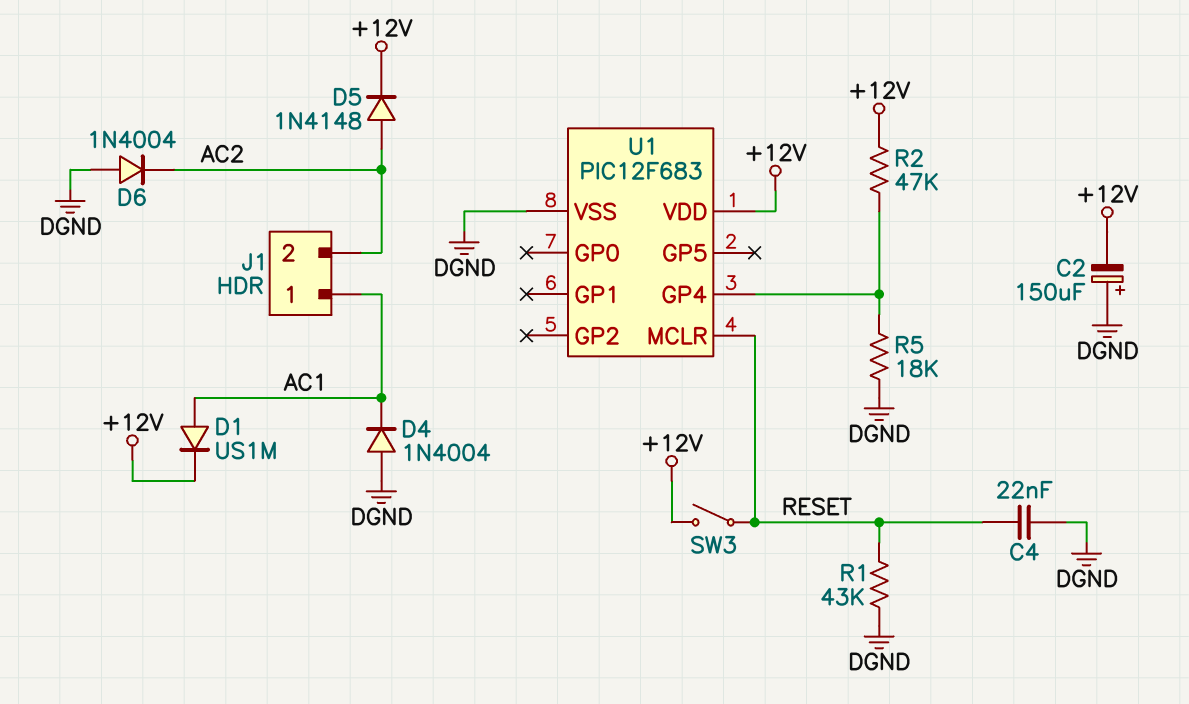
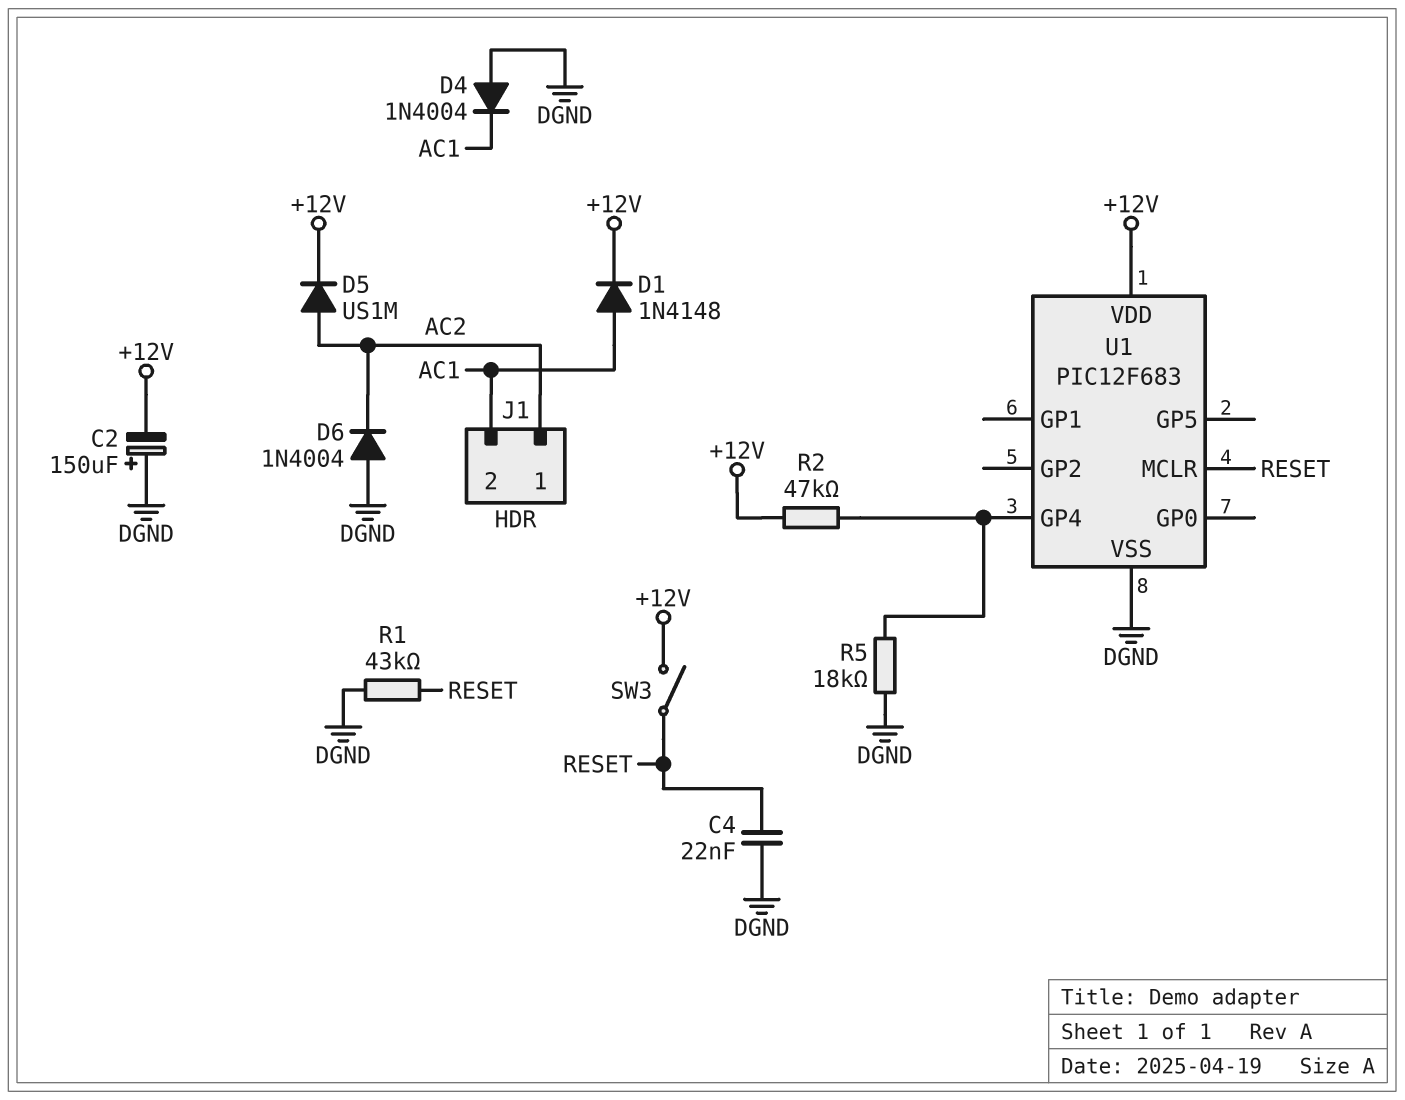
D1: diode US1M (A AC1, K +12V) -> diode 1N4148 (A AC1, K +12V)
D5: diode 1N4148 (A AC2, K +12V) -> diode US1M (A AC2, K +12V)
J1 pin 1: AC1 -> AC2
J1 pin 2: AC2 -> AC1

